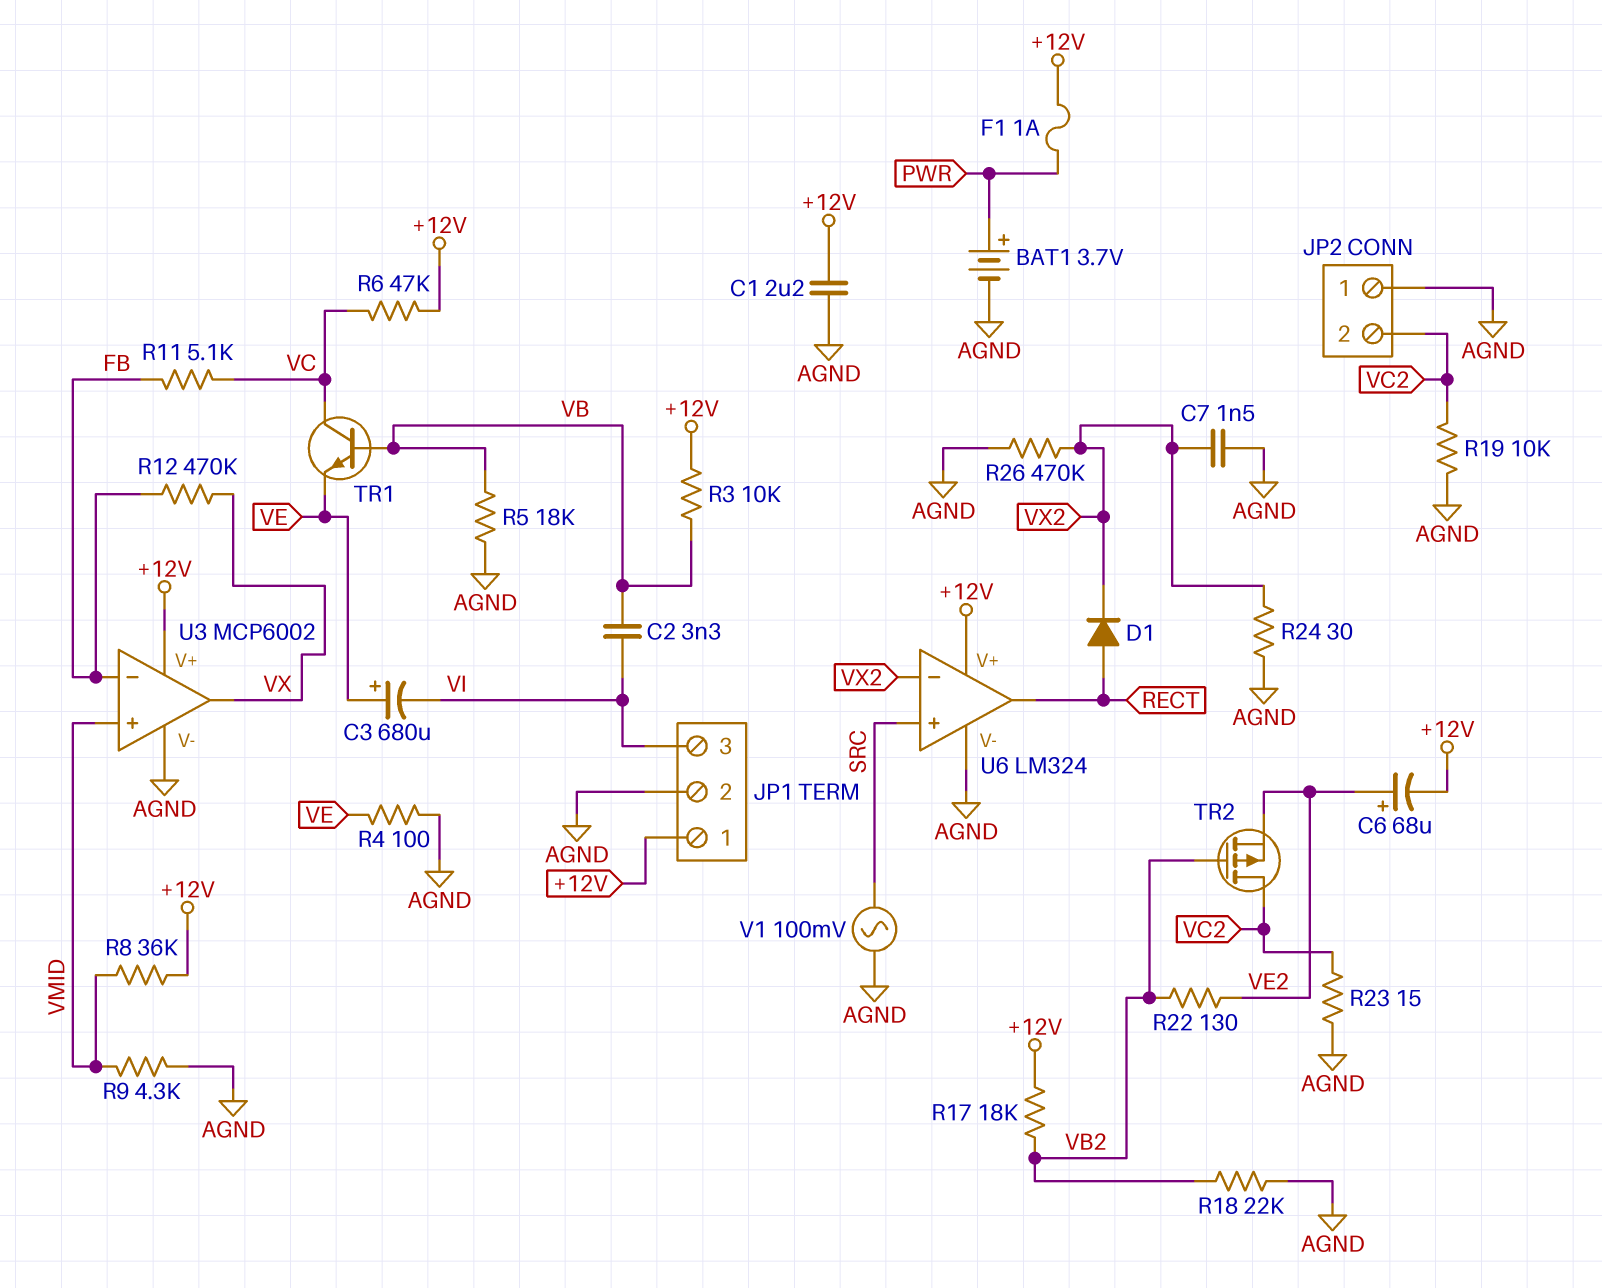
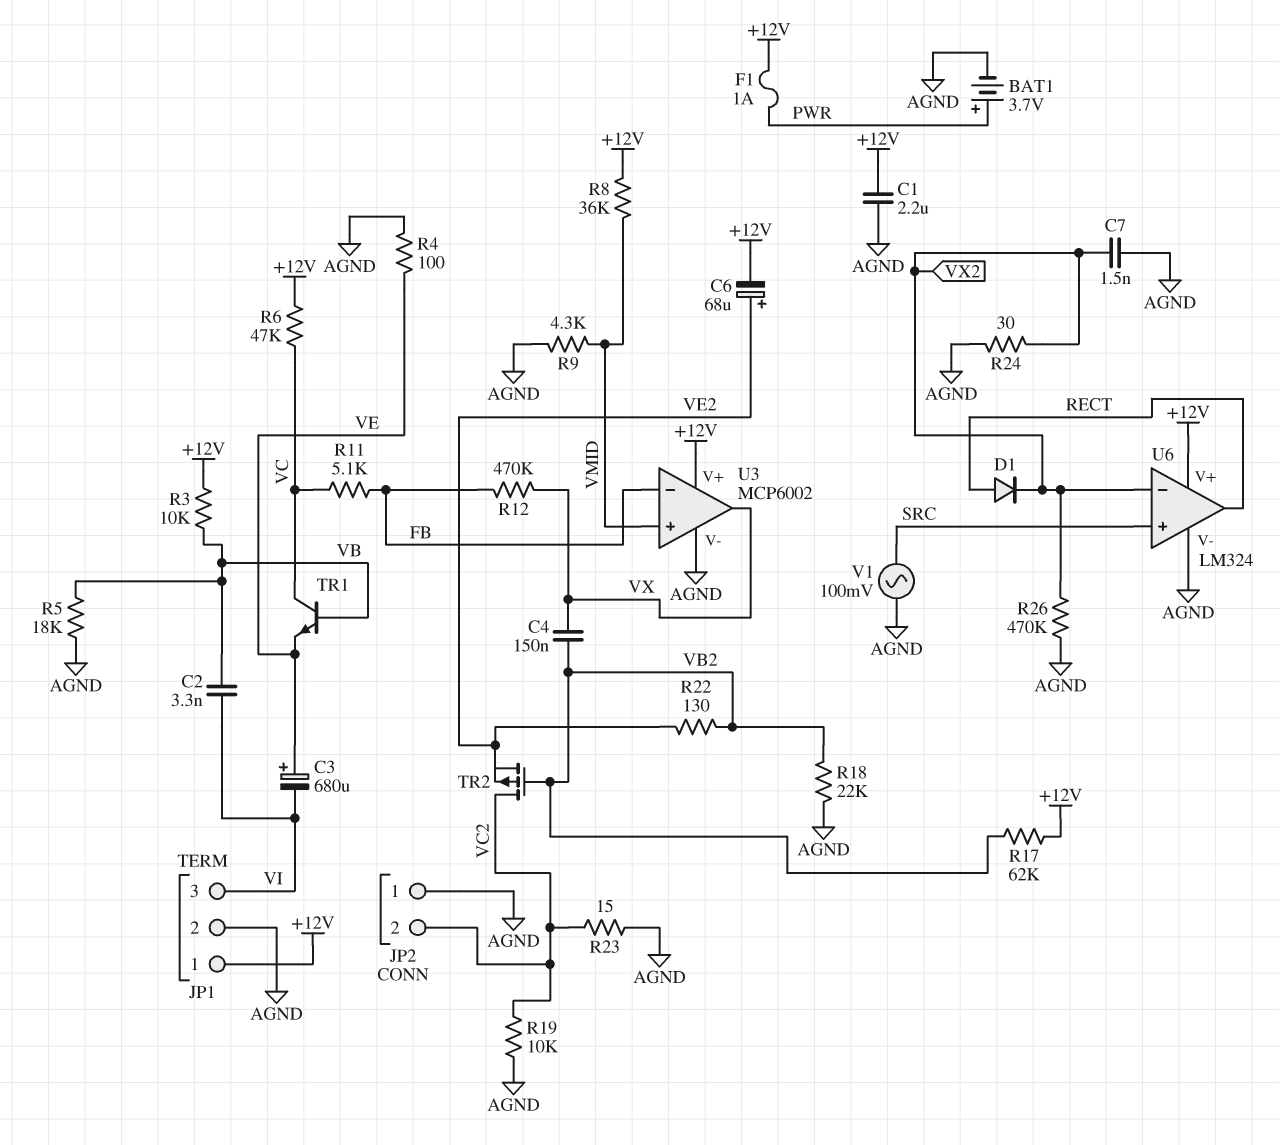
C4: none -> 150nF (VB2, VX)
R17: 18k (+12V, VB2) -> 62k (+12V, VB2)

